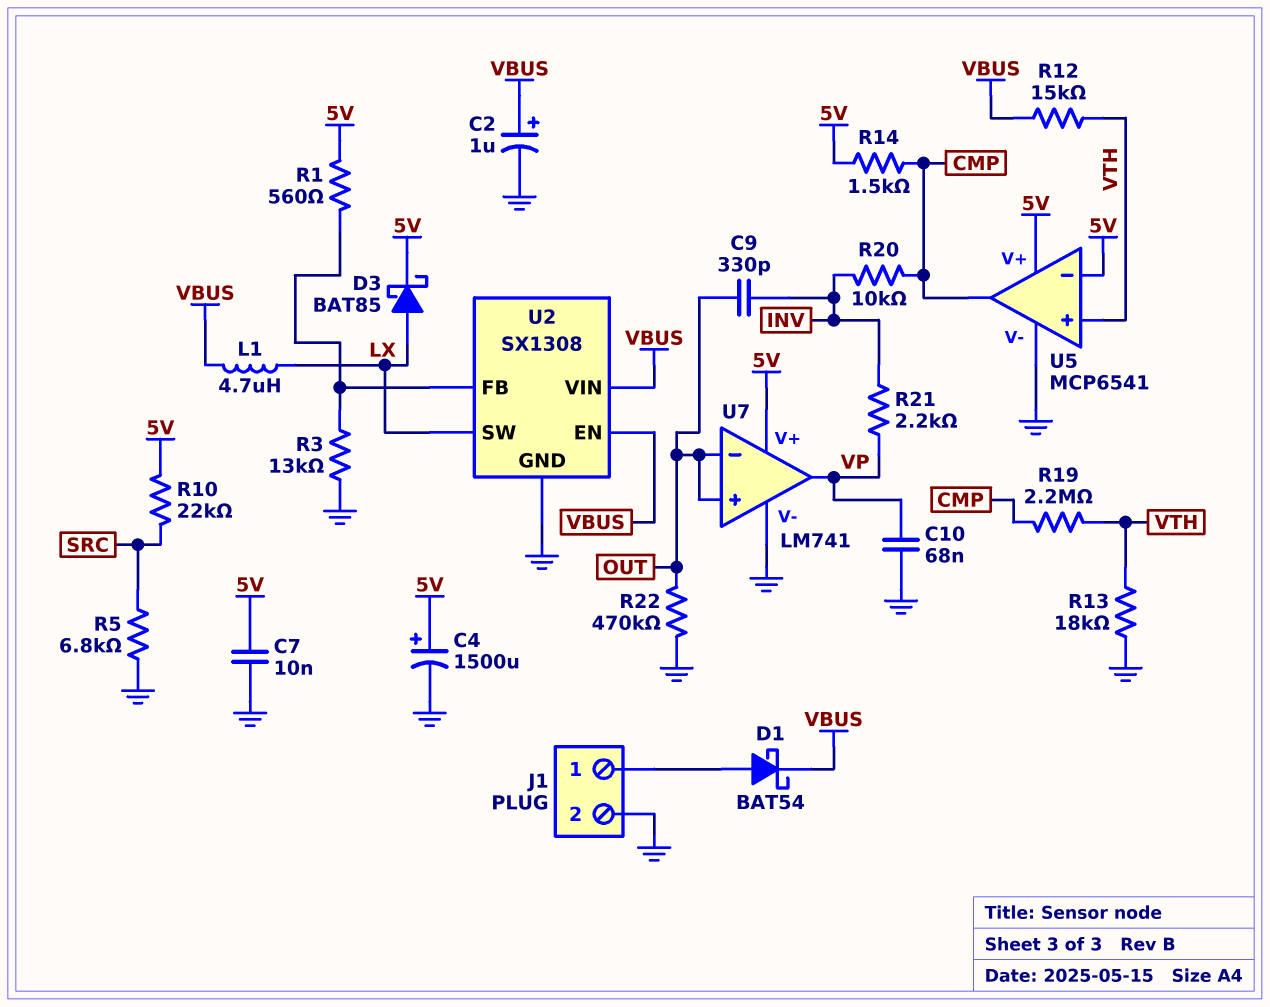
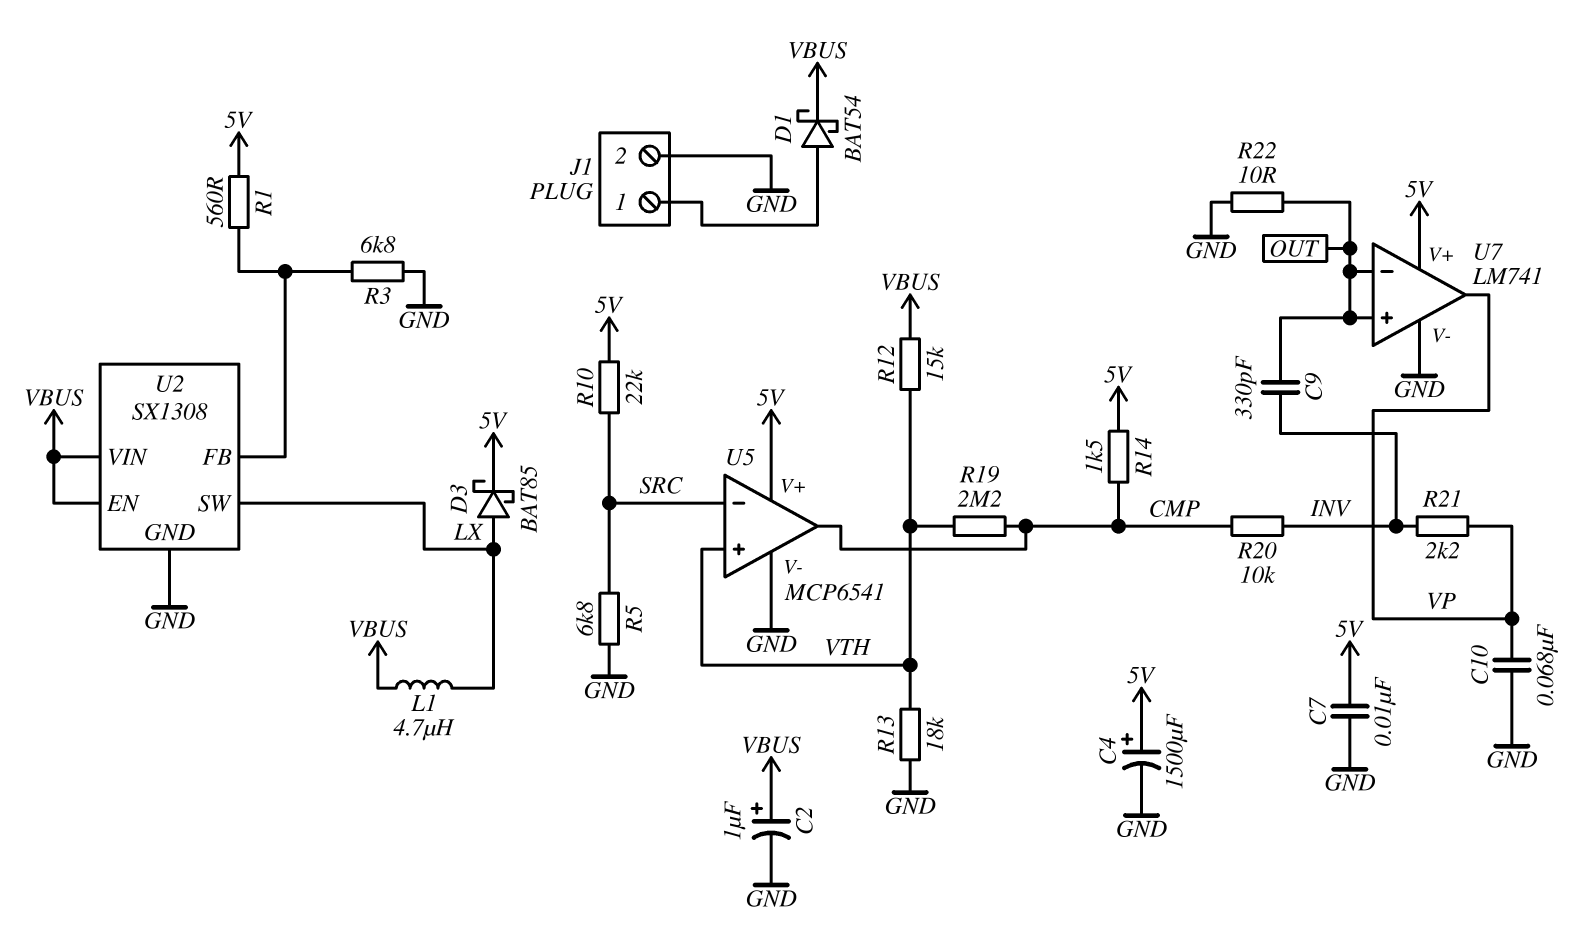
R3: 13k (GND, U2/FB) -> 6.8k (GND, U2/FB)
R22: 470k (GND, OUT) -> 10 (GND, OUT)
U5 pin in-: 5V -> SRC

